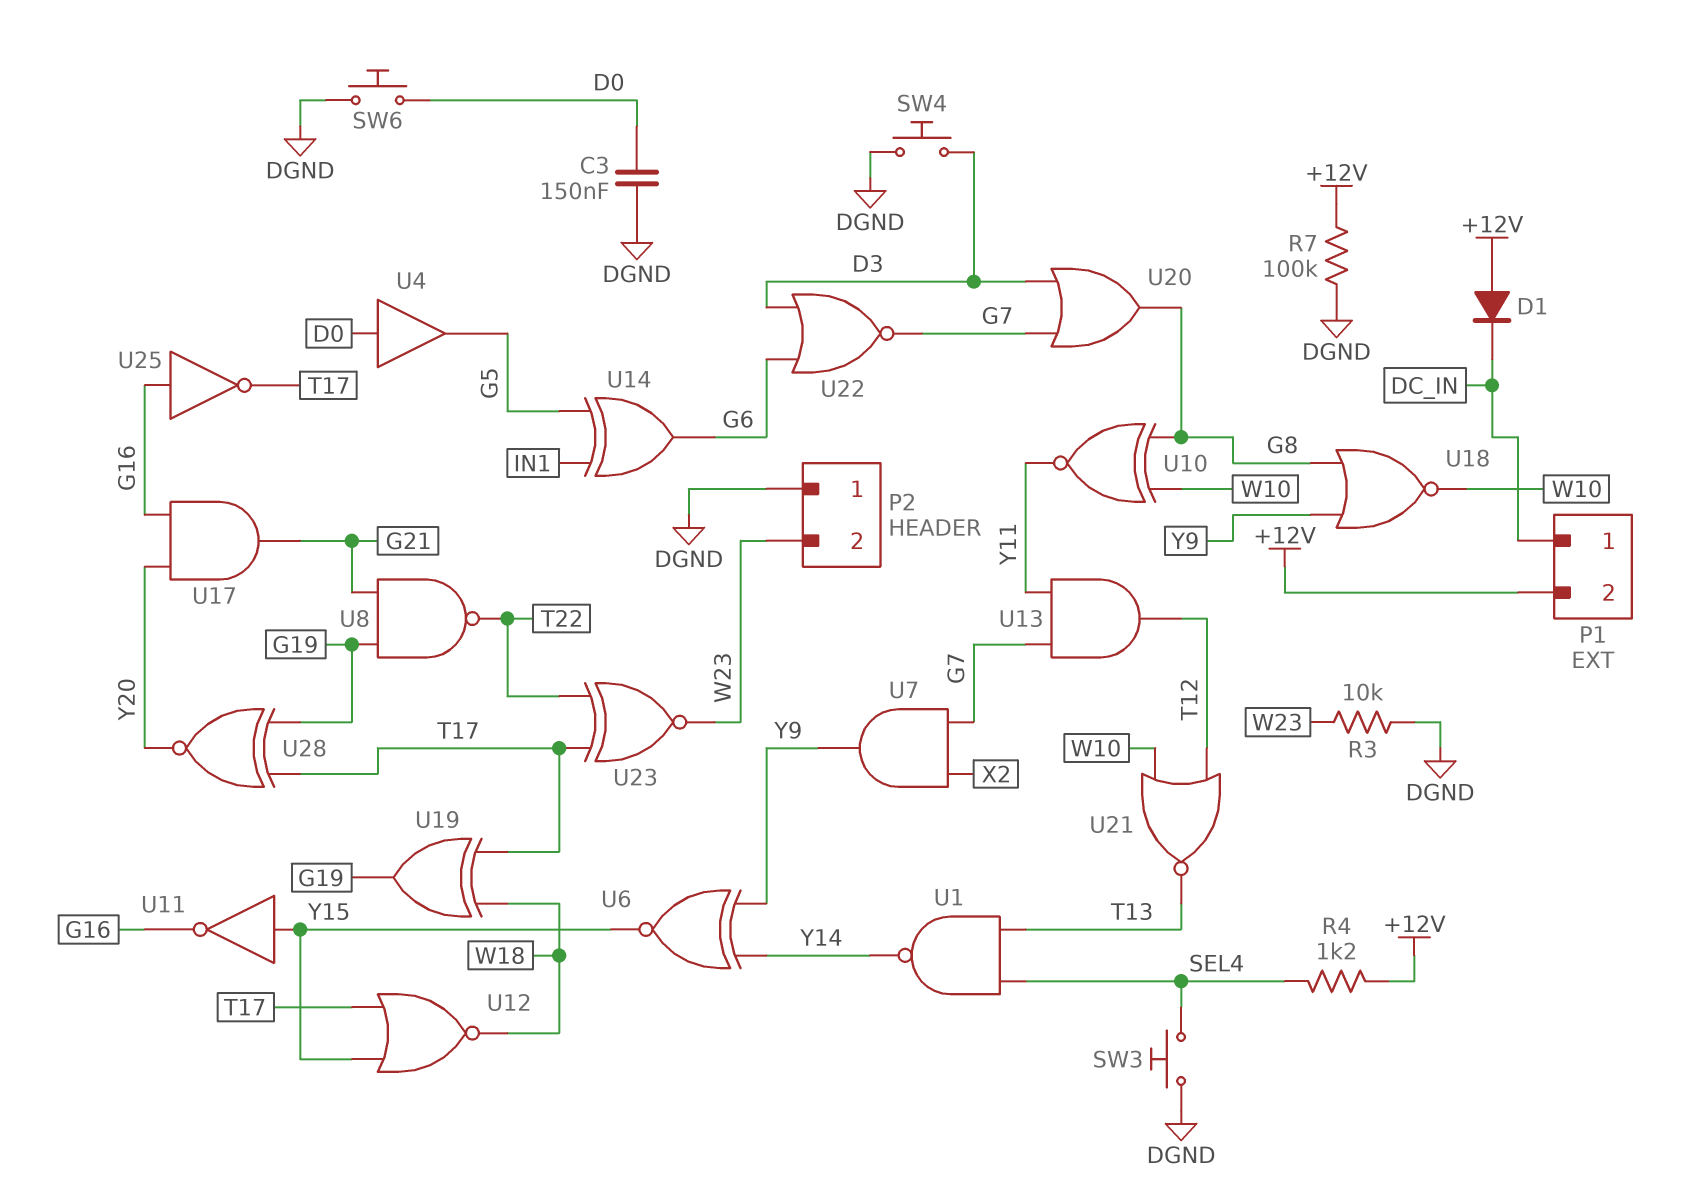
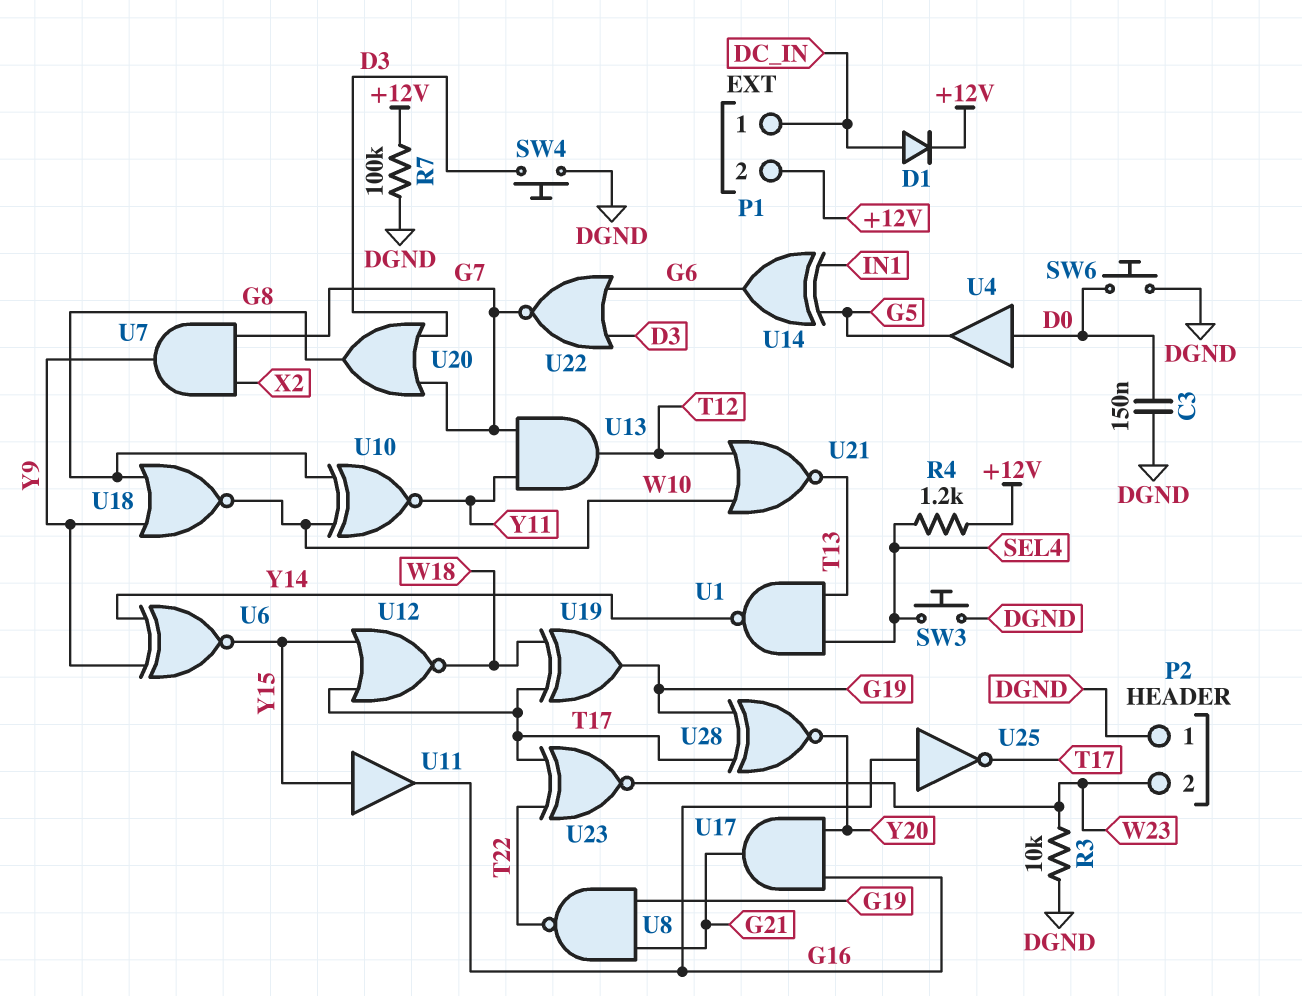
D1: diode (A +12V, K DC_IN) -> diode (A DC_IN, K +12V)
U11: NOT (in Y15, out G16) -> buffer (in Y15, out G16)

